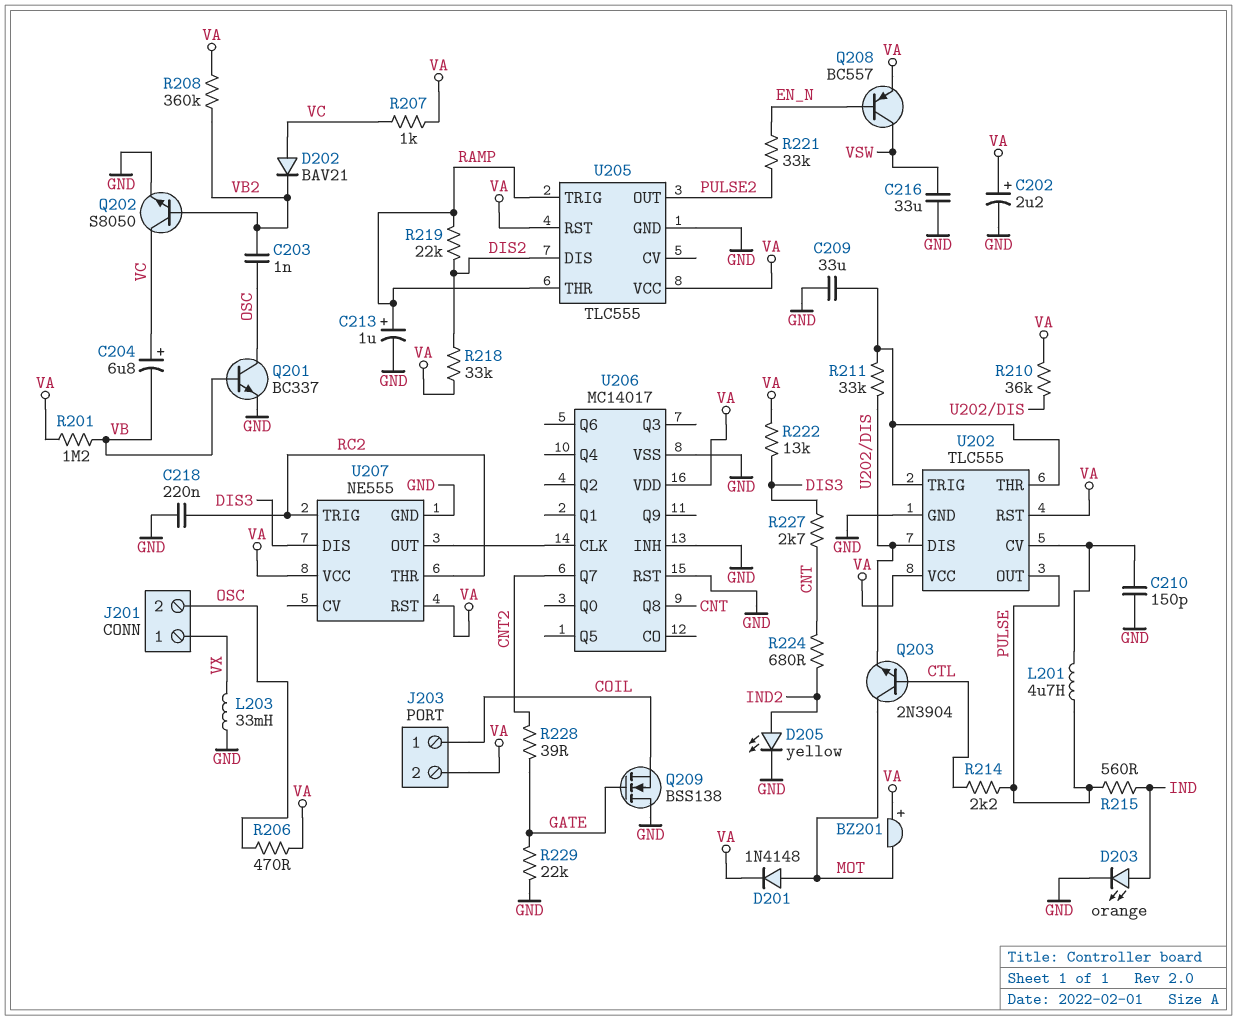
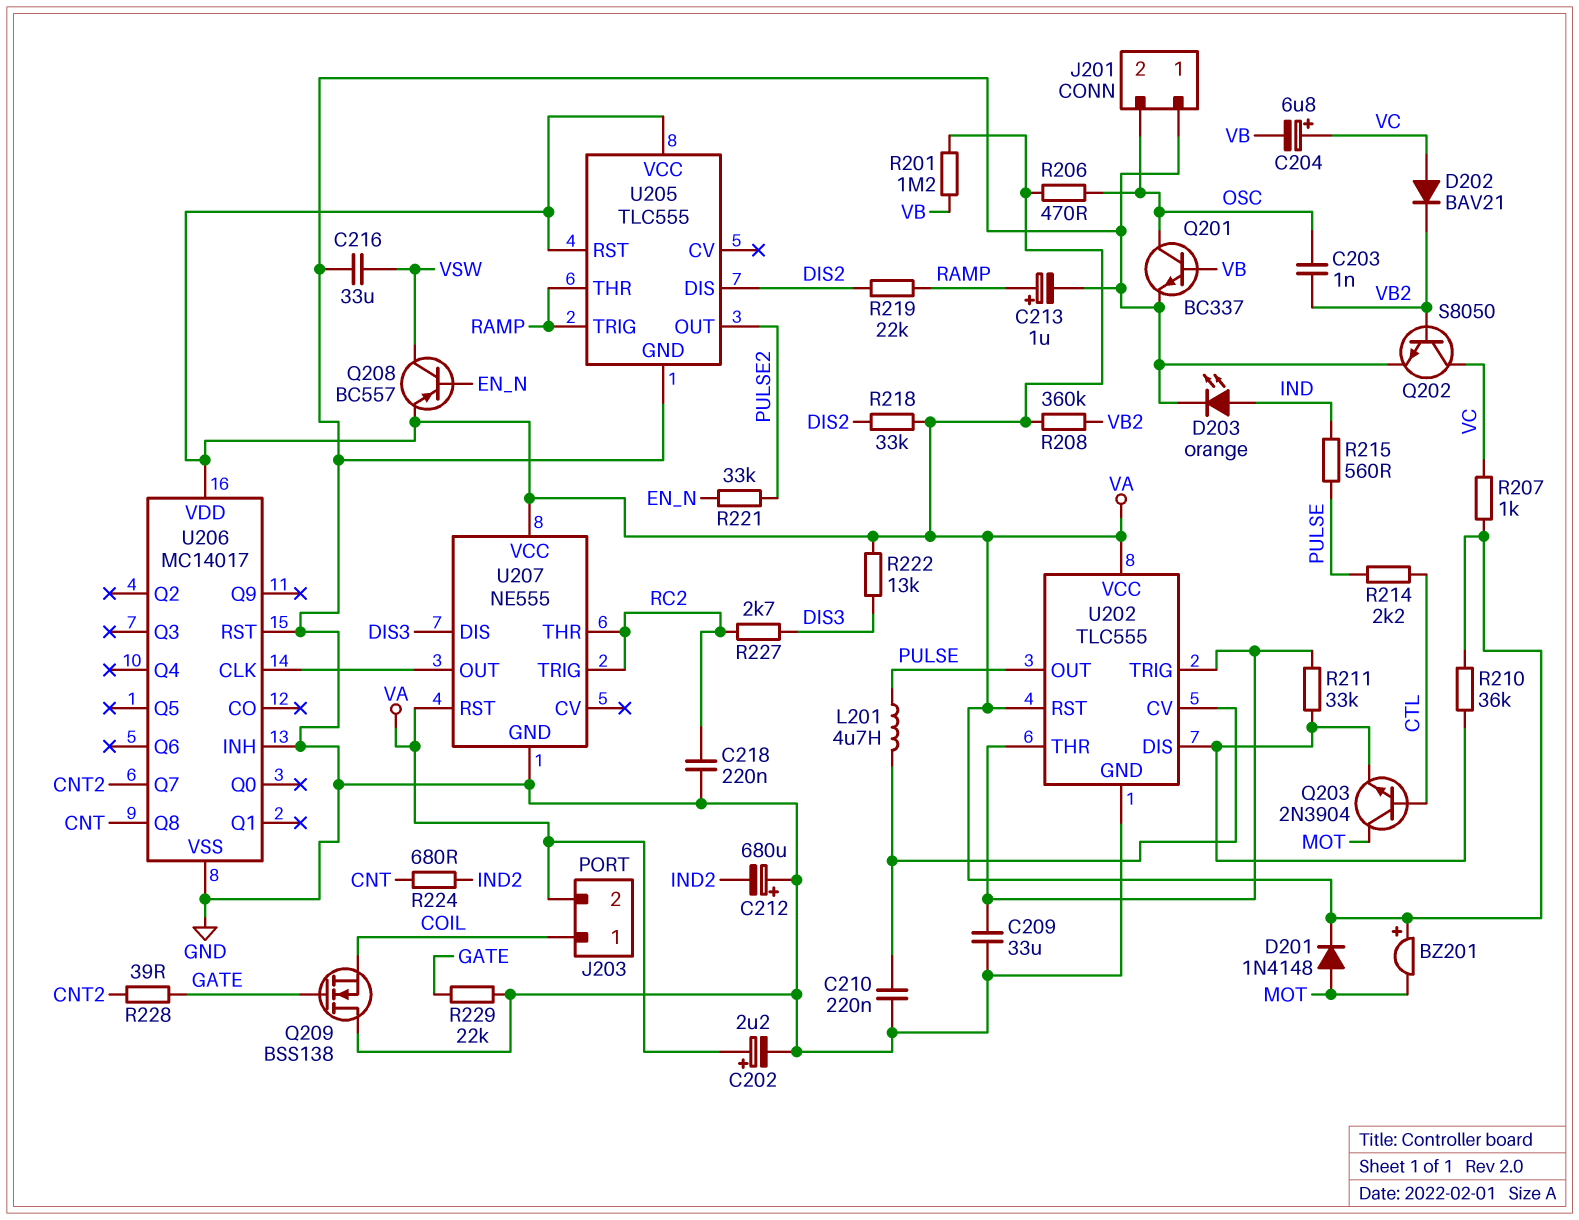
C210: 150pF (GND, U202/CV) -> 220nF (GND, U202/CV)
C212: none -> 680uF (plus GND, minus IND2)
D205: LED yellow (A IND2, K GND) -> none
J201 pin 1: VX -> GND
L203: 33mH (GND, VX) -> none
R227: 2.7k (CNT, DIS3) -> 2.7k (DIS3, RC2)

